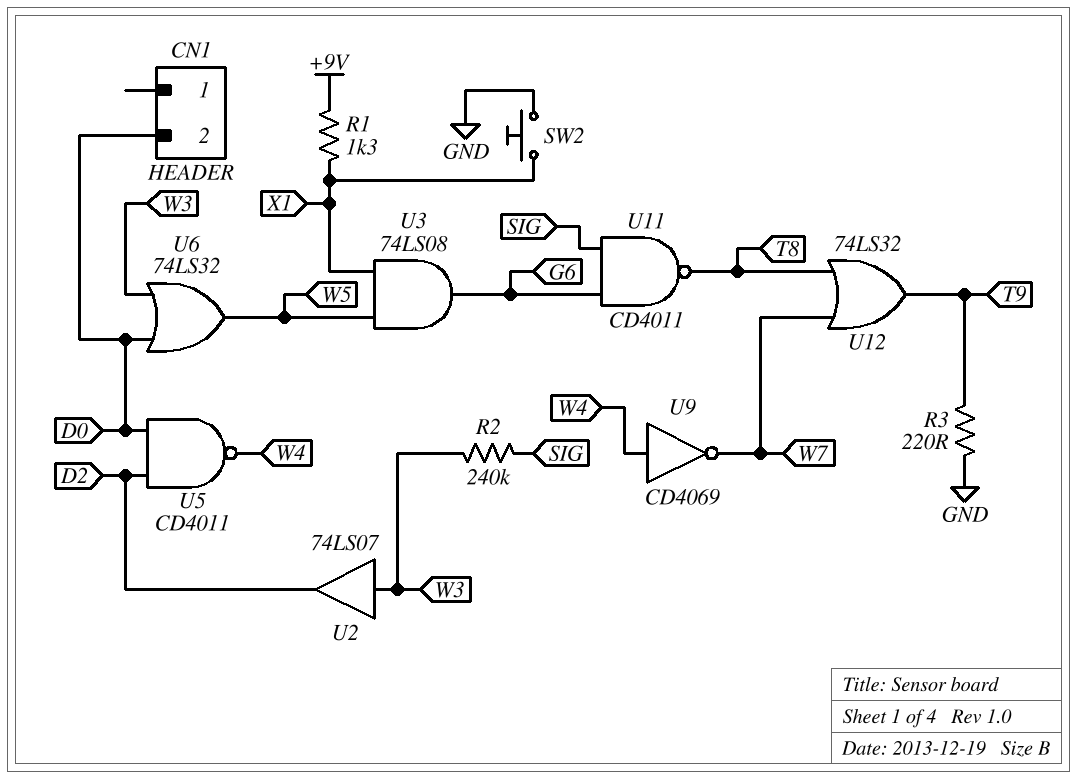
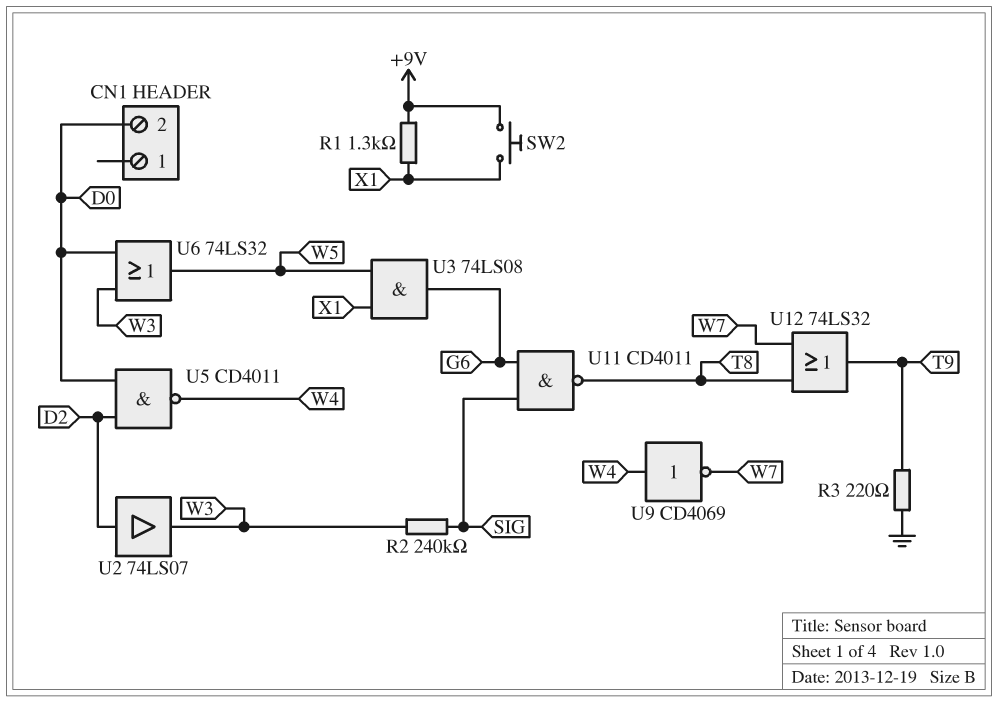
SW2: button (GND, X1) -> button (+9V, X1)
U2: buffer 74LS07 (in W3, out D2) -> buffer 74LS07 (in D2, out W3)

